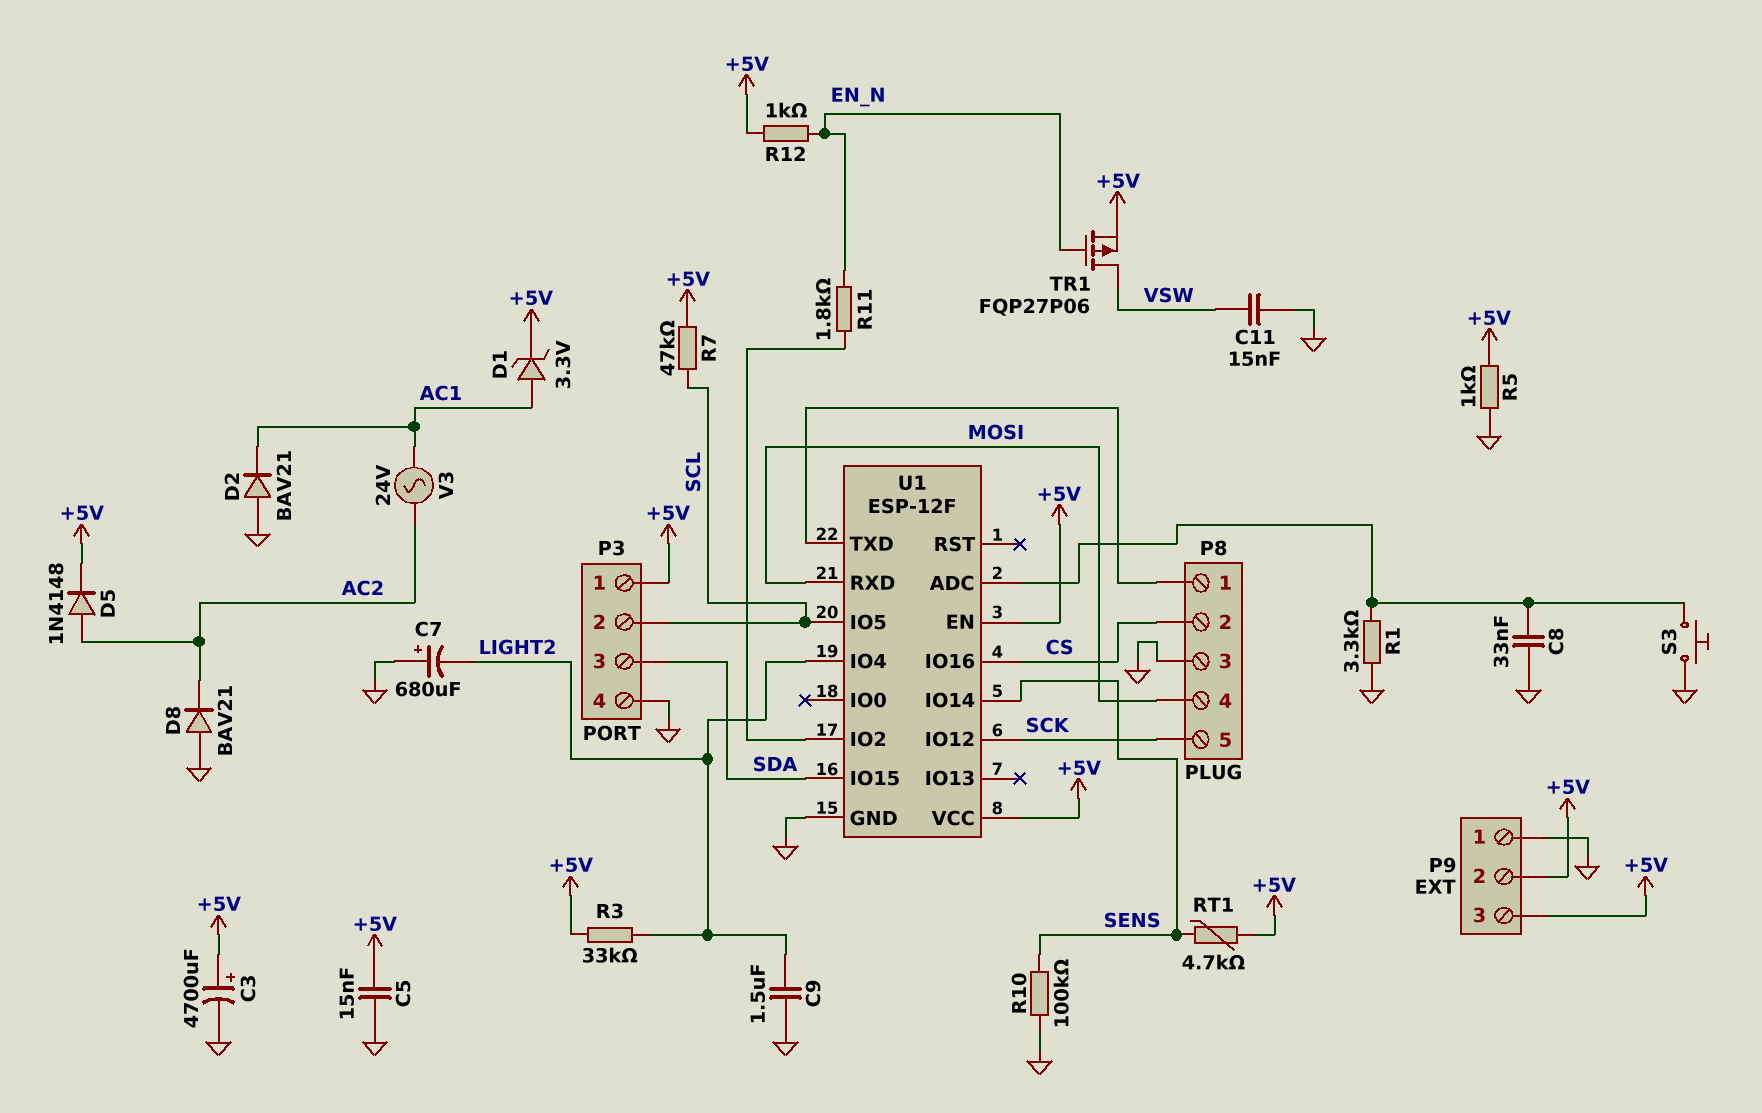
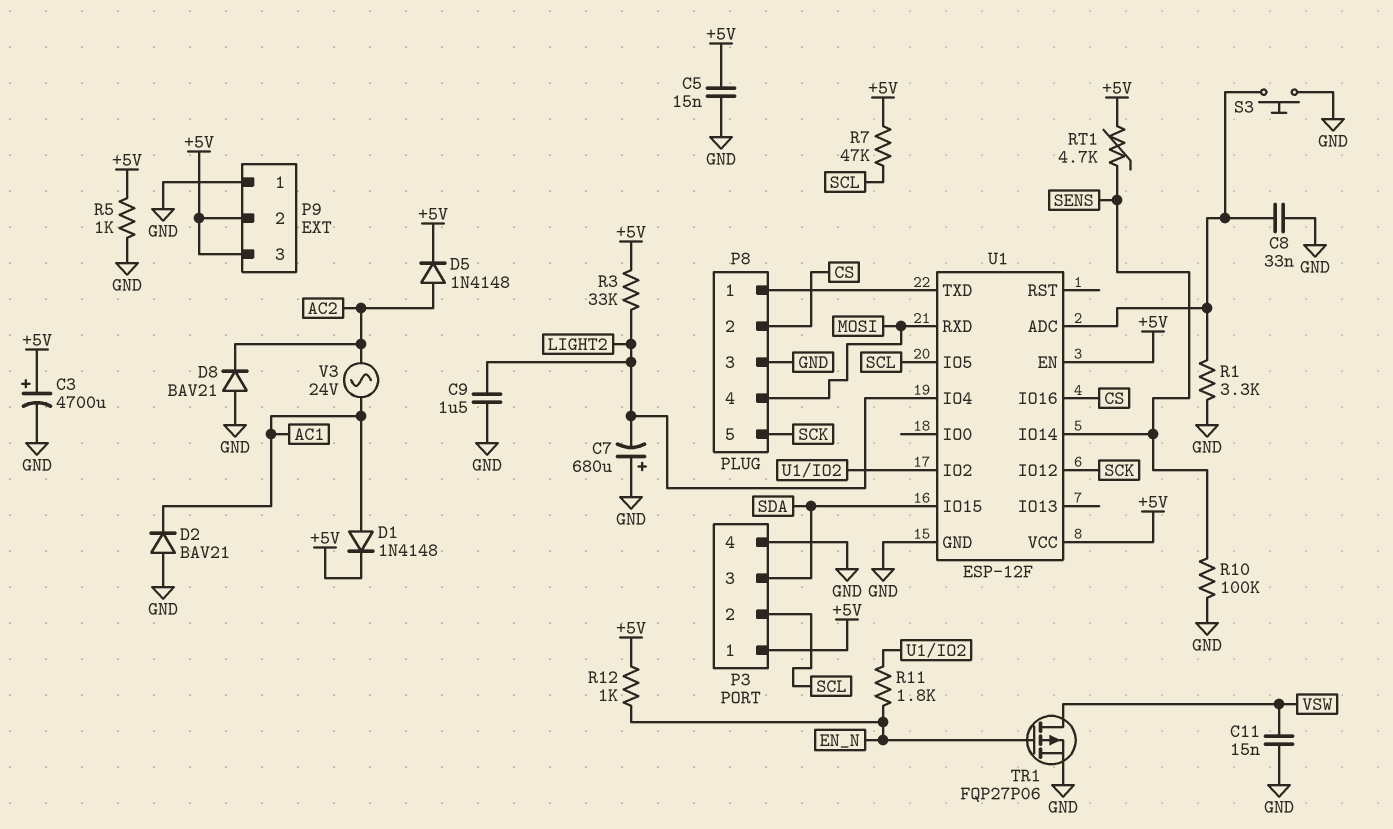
D1: zener 3.3V (A AC1, K +5V) -> diode 1N4148 (A AC1, K +5V)
TR1: PMOS FQP27P06 (G EN_N, D VSW, S +5V) -> PMOS FQP27P06 (G EN_N, D VSW, S GND)

